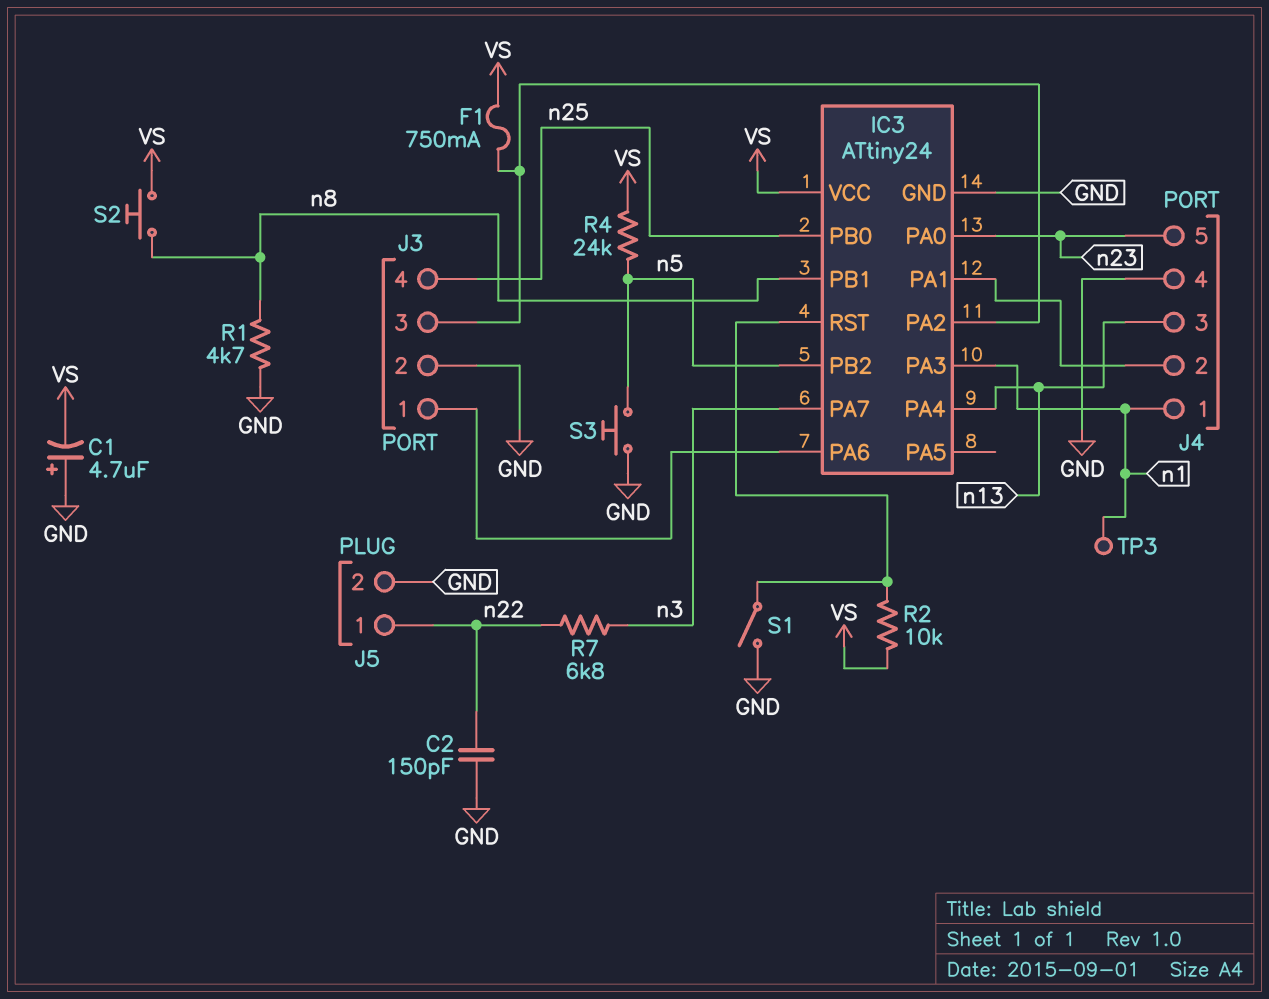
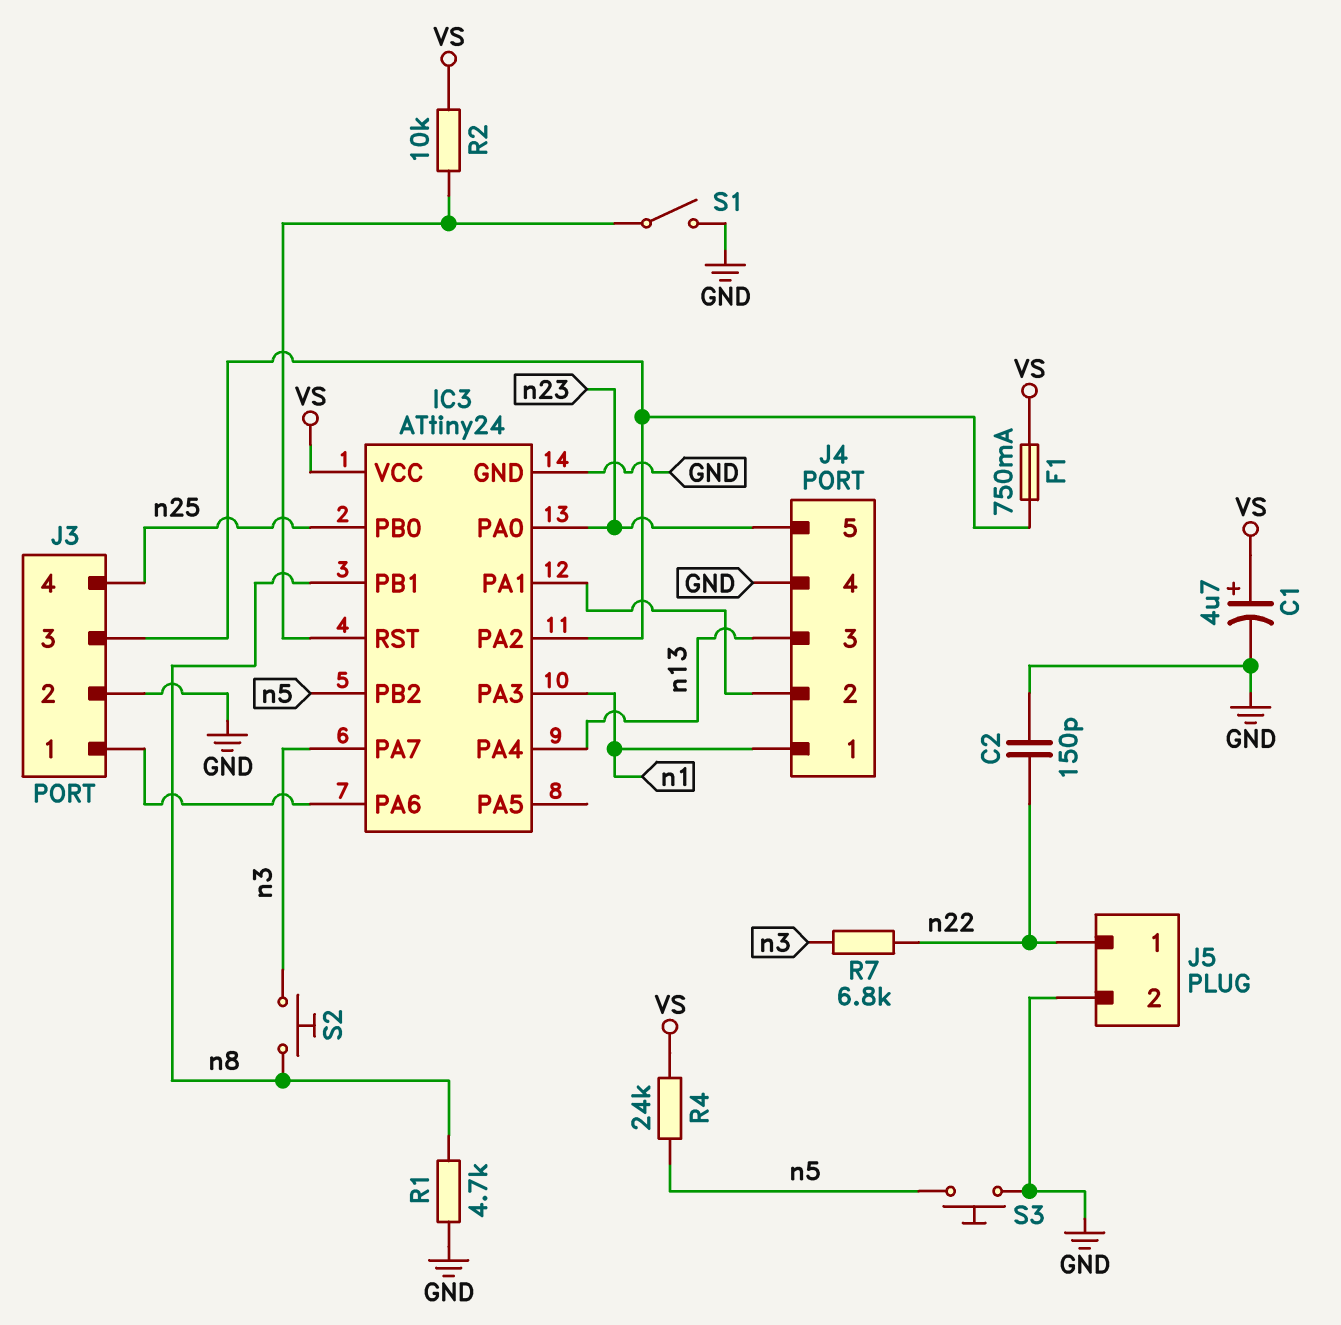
C1: 4.7uF (plus GND, minus VS) -> 4.7uF (plus VS, minus GND)
S2: button (VS, n8) -> button (n3, n8)
TP3: test point (n1) -> none

